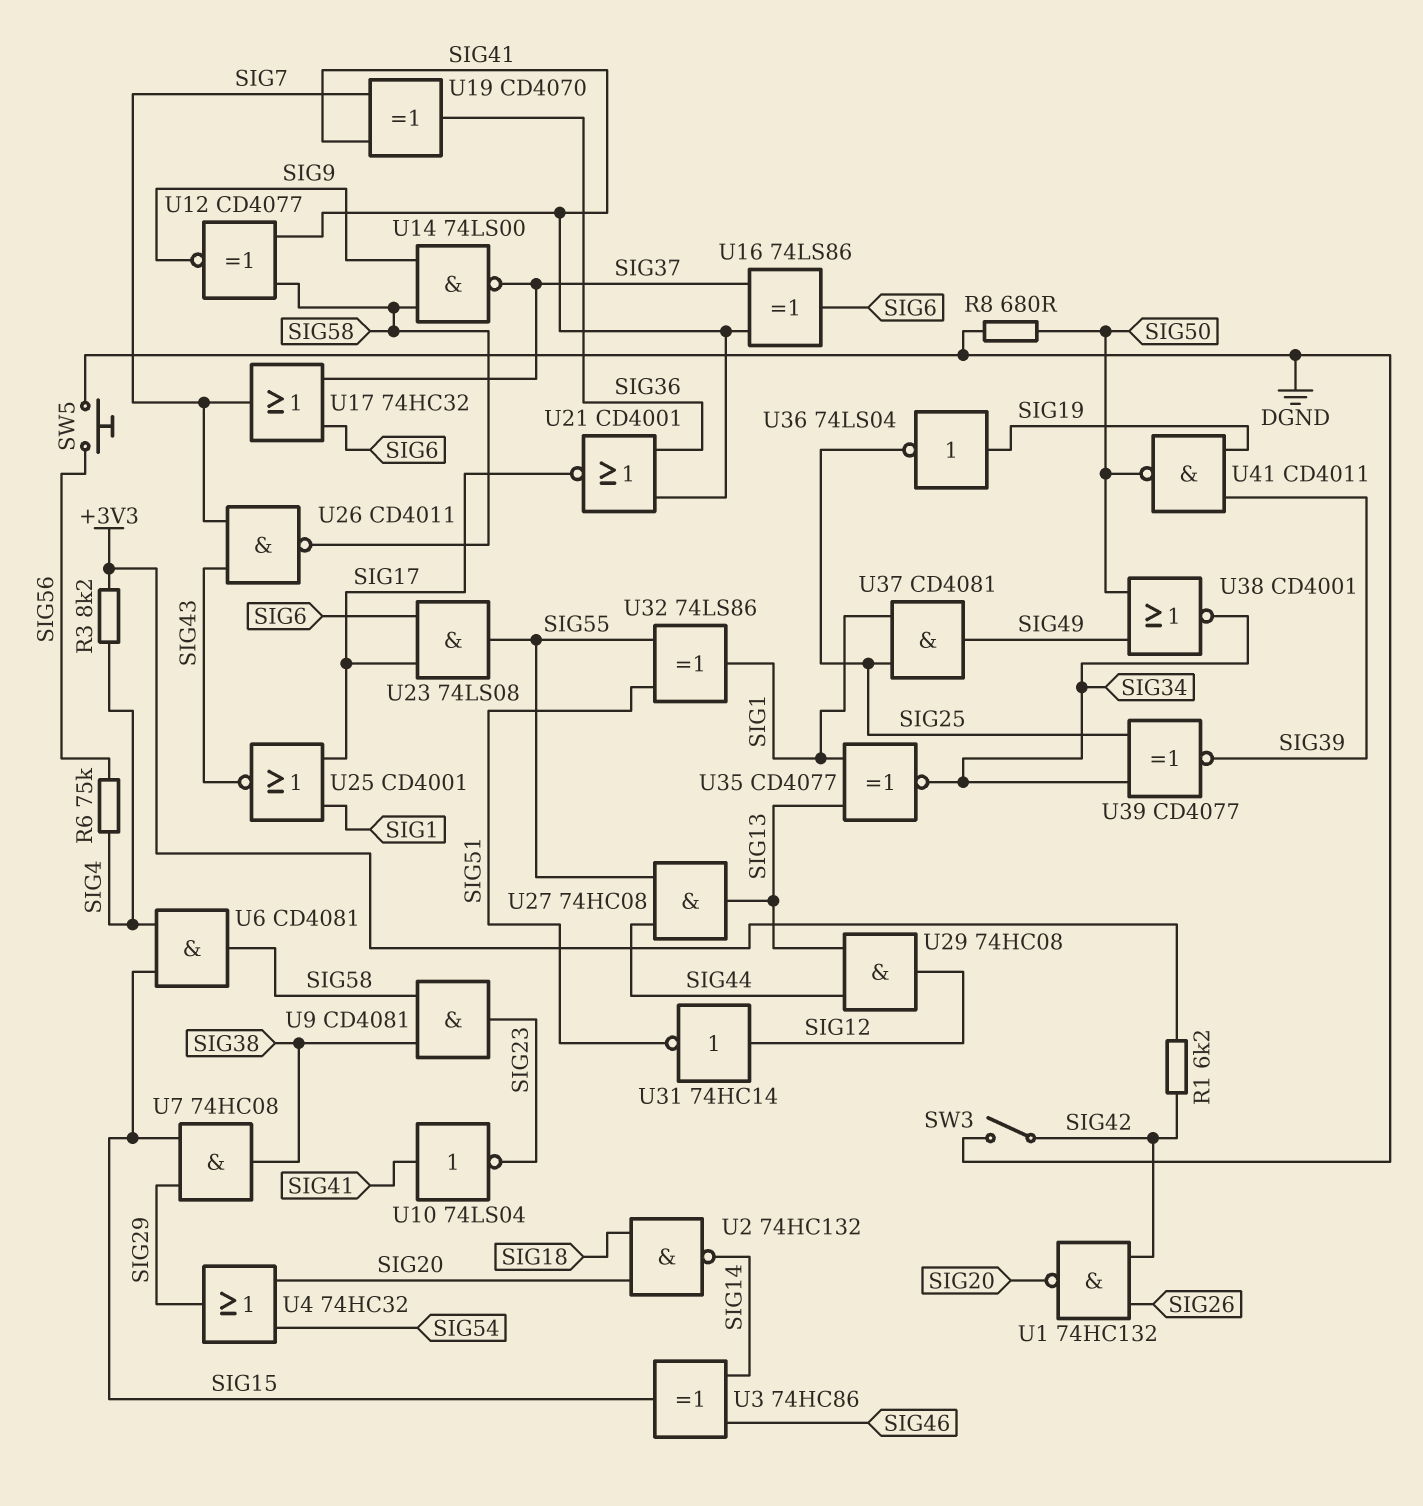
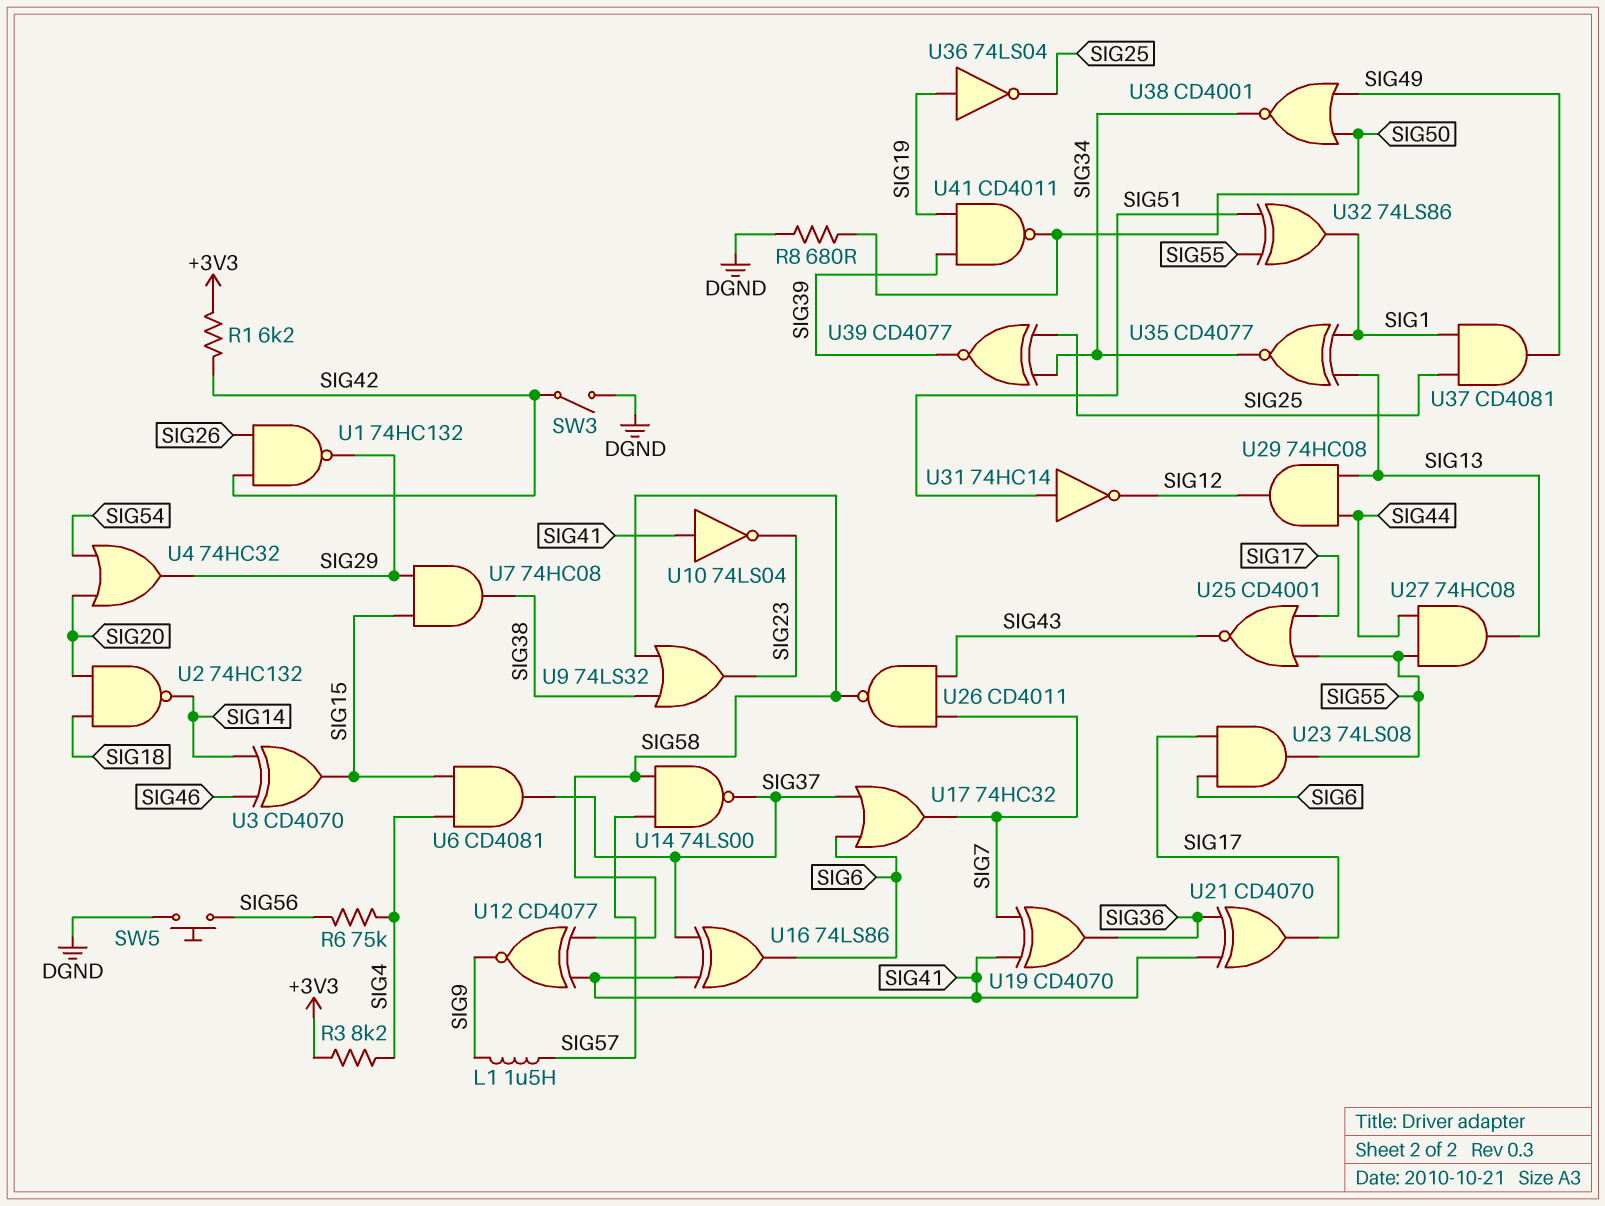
L1: none -> 1.5uH (SIG9, SIG57)
U1: NAND 74HC132 (in SIG26, in SIG42, out SIG20) -> NAND 74HC132 (in SIG26, in SIG42, out SIG29)
U3: XOR 74HC86 (in SIG14, in SIG46, out SIG15) -> XOR CD4070 (in SIG14, in SIG46, out SIG15)
U6: AND CD4081 (in SIG4, in SIG15, out SIG58) -> AND CD4081 (in SIG4, in SIG15, out SIG37)
U9: AND CD4081 (in SIG38, in SIG58, out SIG23) -> OR 74LS32 (in SIG38, in SIG58, out SIG23)
U14: NAND 74LS00 (in SIG9, in SIG58, out SIG37) -> NAND 74LS00 (in SIG57, in SIG58, out SIG37)
U21: NOR CD4001 (in SIG36, in SIG41, out SIG17) -> XOR CD4070 (in SIG36, in SIG41, out SIG17)
U25: NOR CD4001 (in SIG1, in SIG17, out SIG43) -> NOR CD4001 (in SIG17, in SIG55, out SIG43)
U31: NOT 74HC14 (in SIG12, out SIG51) -> NOT 74HC14 (in SIG51, out SIG12)

